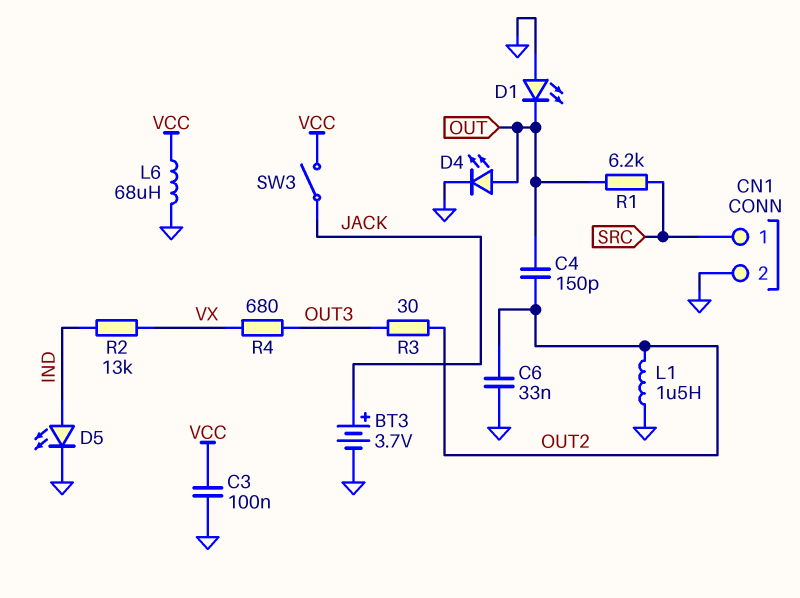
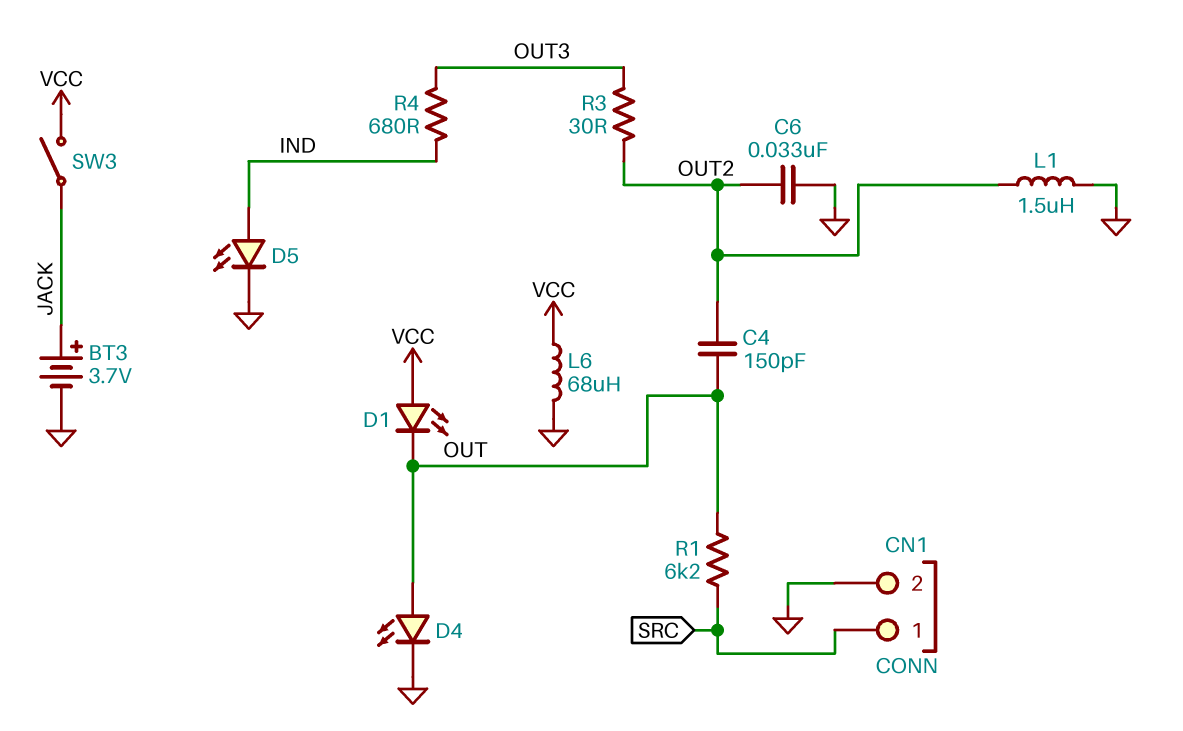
C3: 100nF (GND, VCC) -> none
D1: LED (A GND, K OUT) -> LED (A VCC, K OUT)
R2: 13k (IND, VX) -> none
R4: 680 (OUT3, VX) -> 680 (IND, OUT3)

